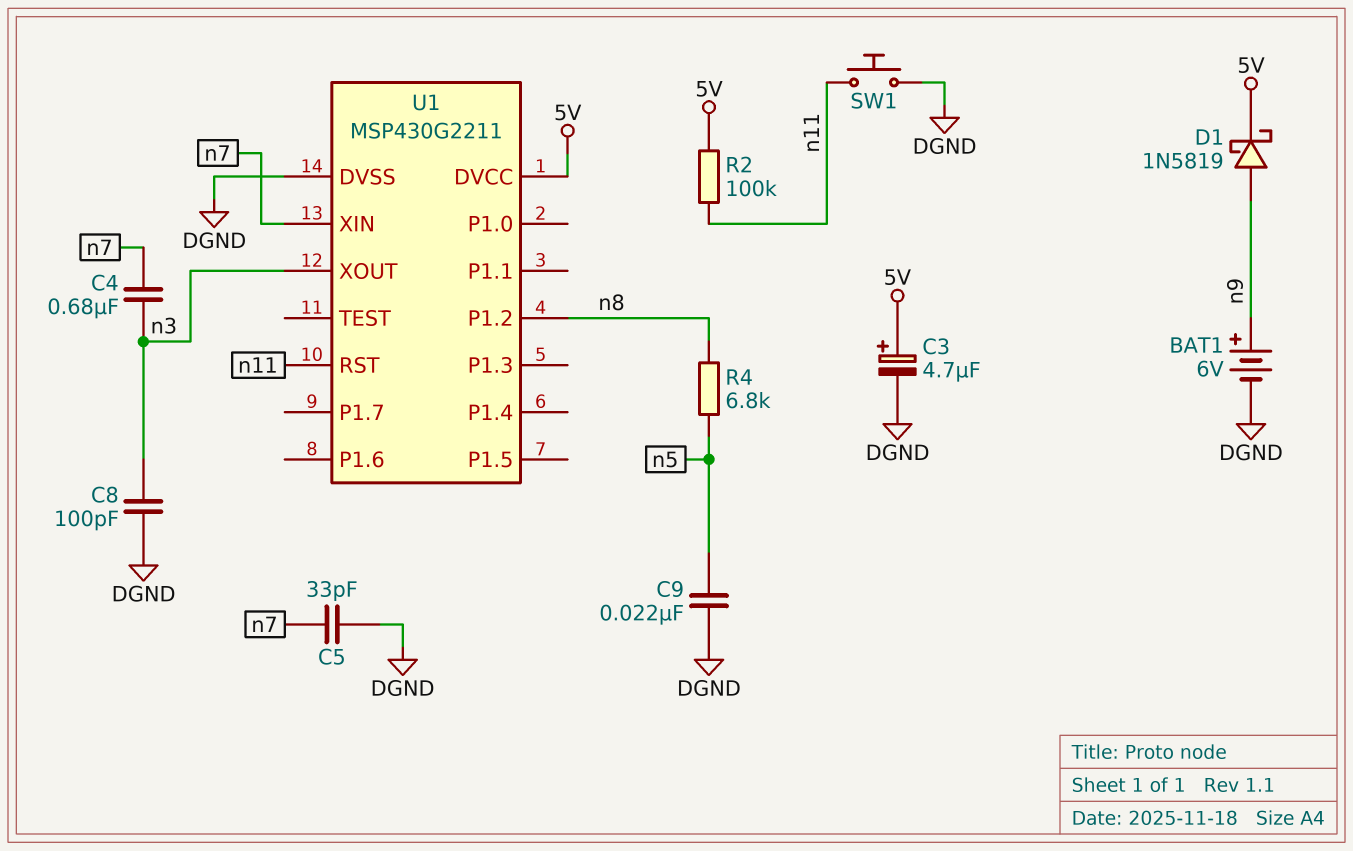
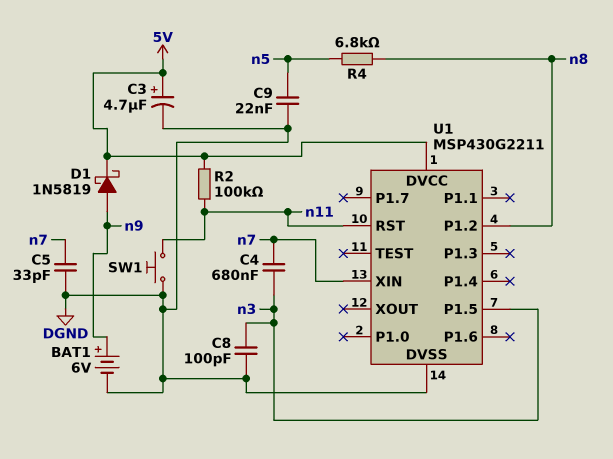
U1 pin P1.5: none -> n3
U1 pin XOUT: n3 -> none

